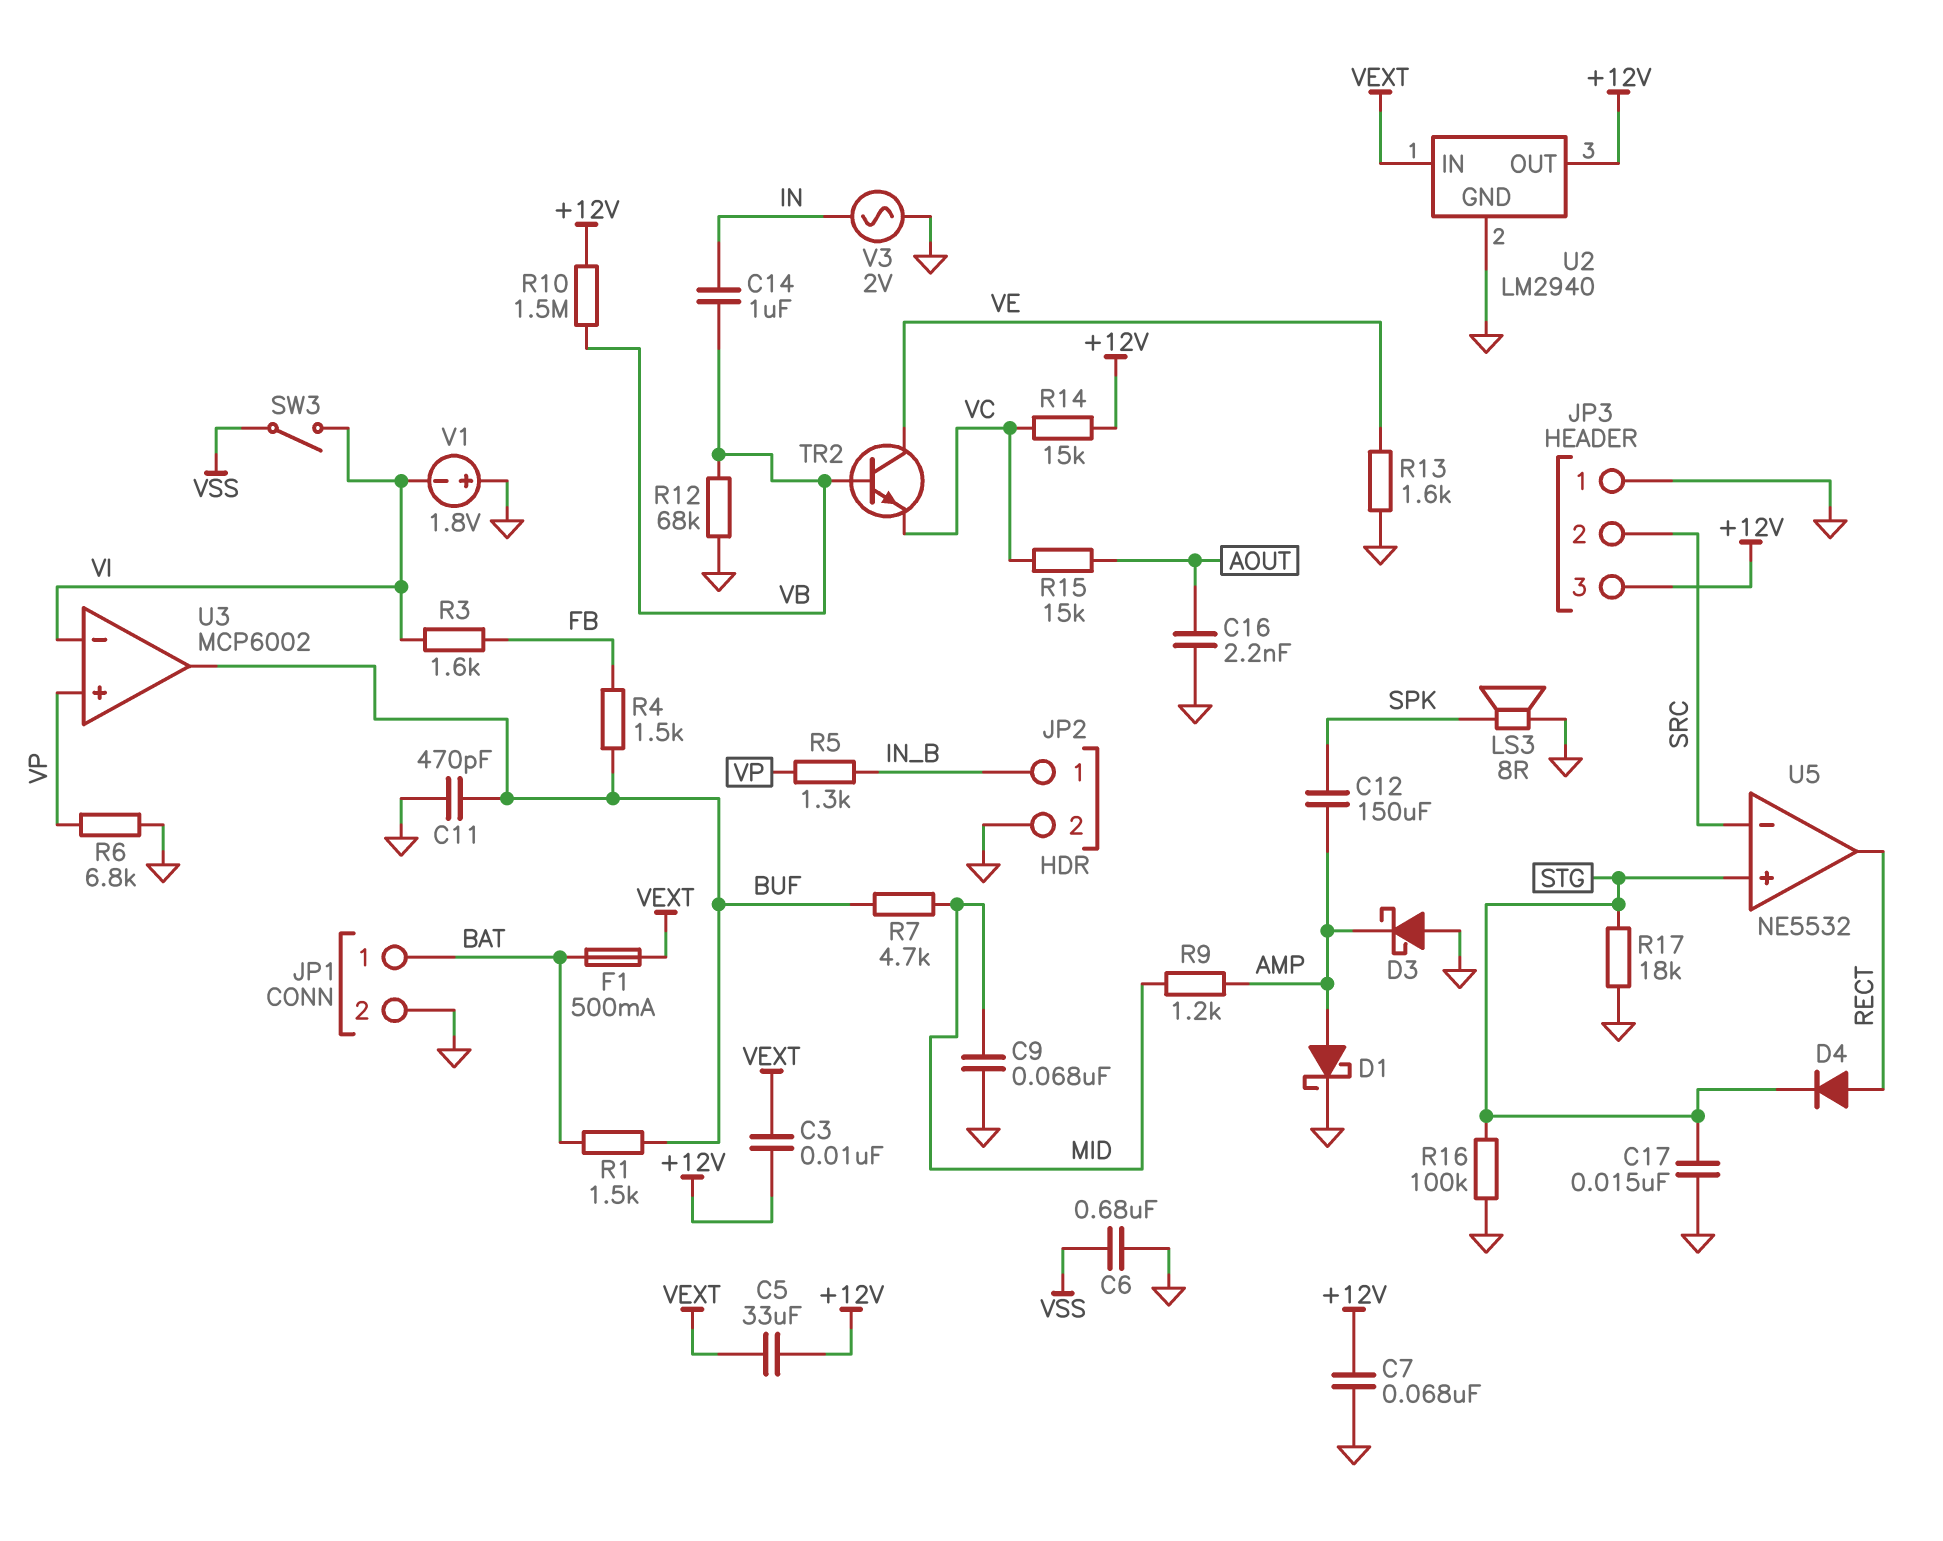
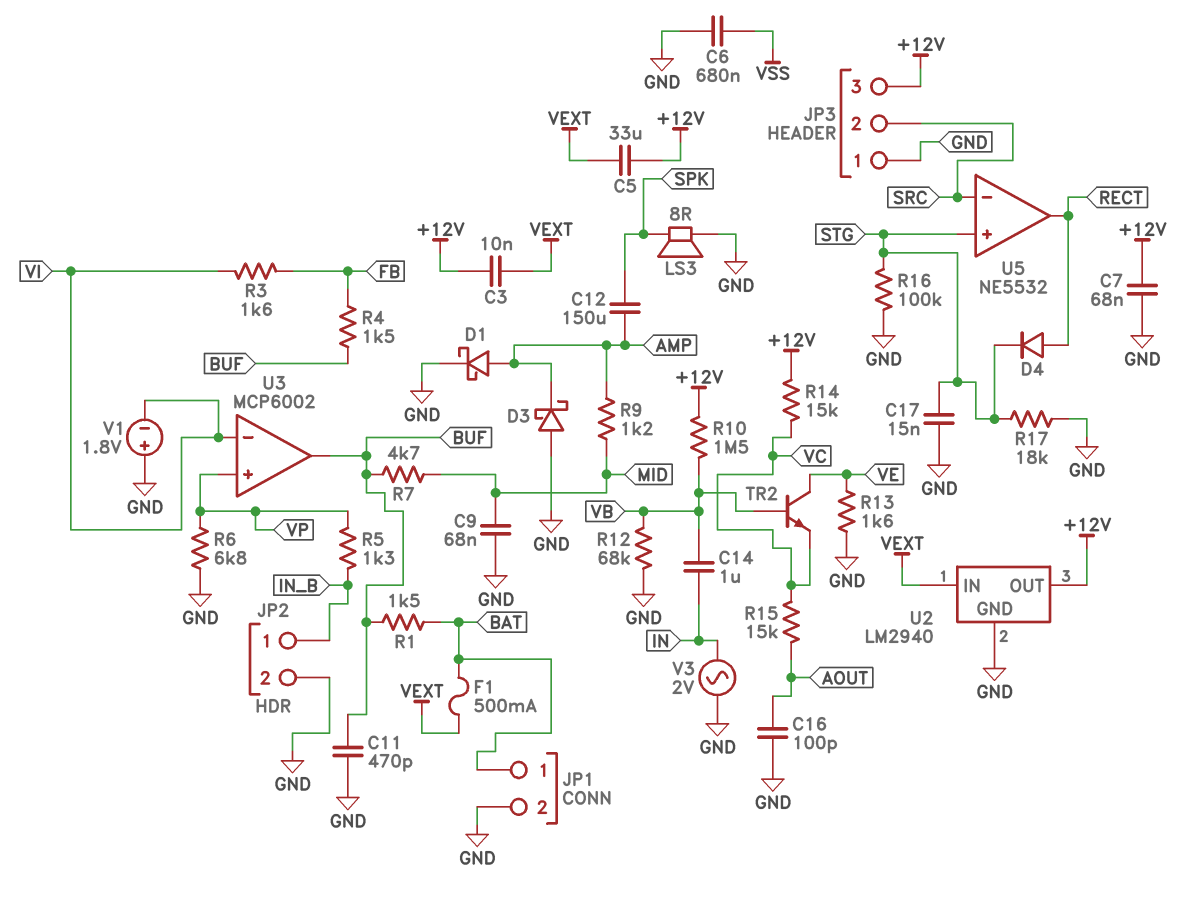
C16: 2.2nF (AOUT, GND) -> 100pF (AOUT, GND)
SW3: switch (VI, VSS) -> none

